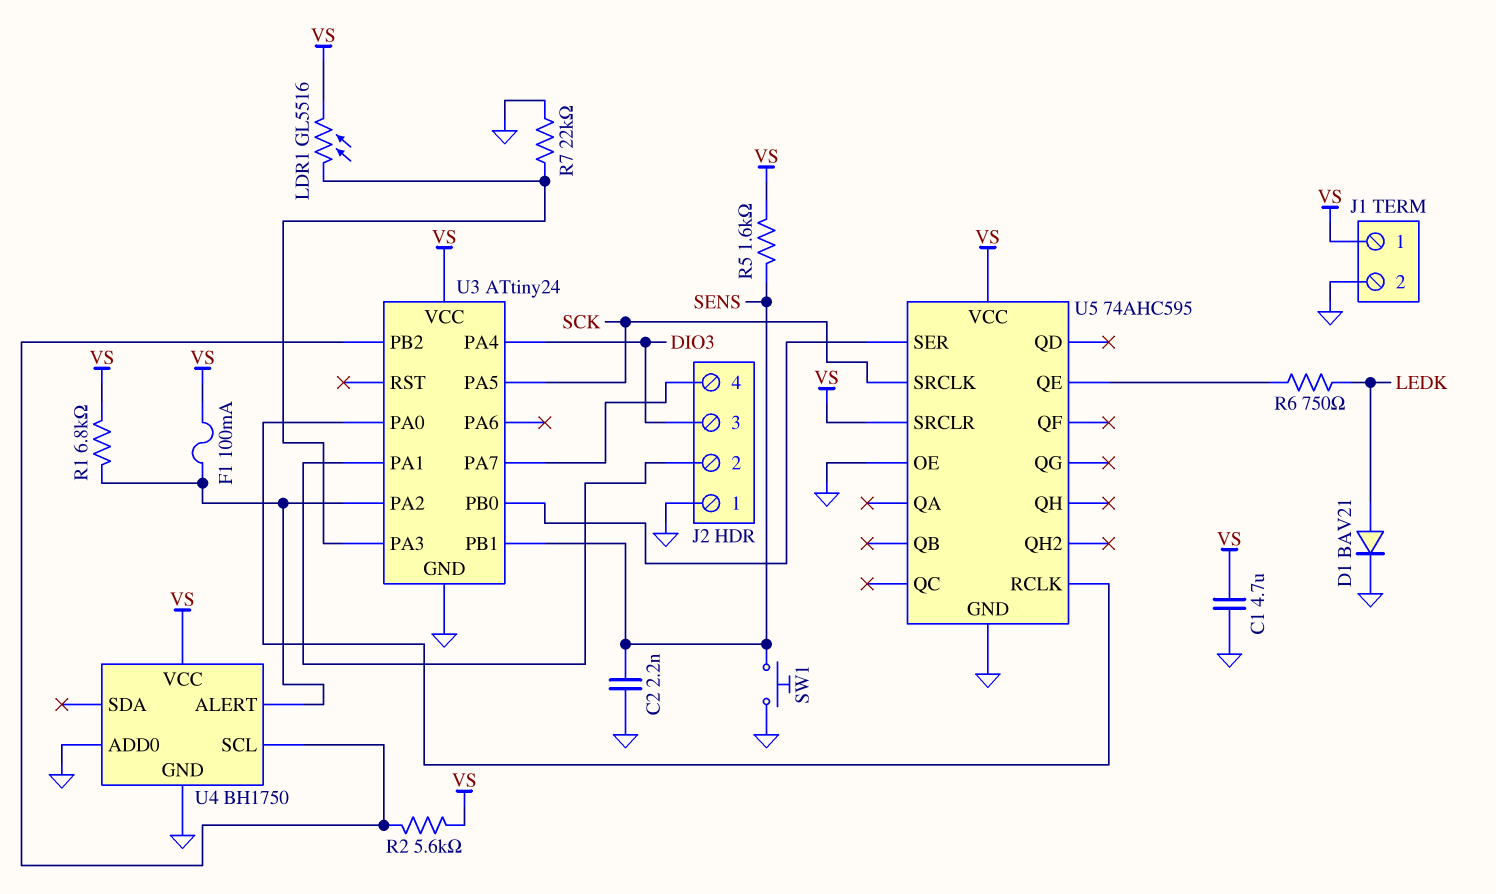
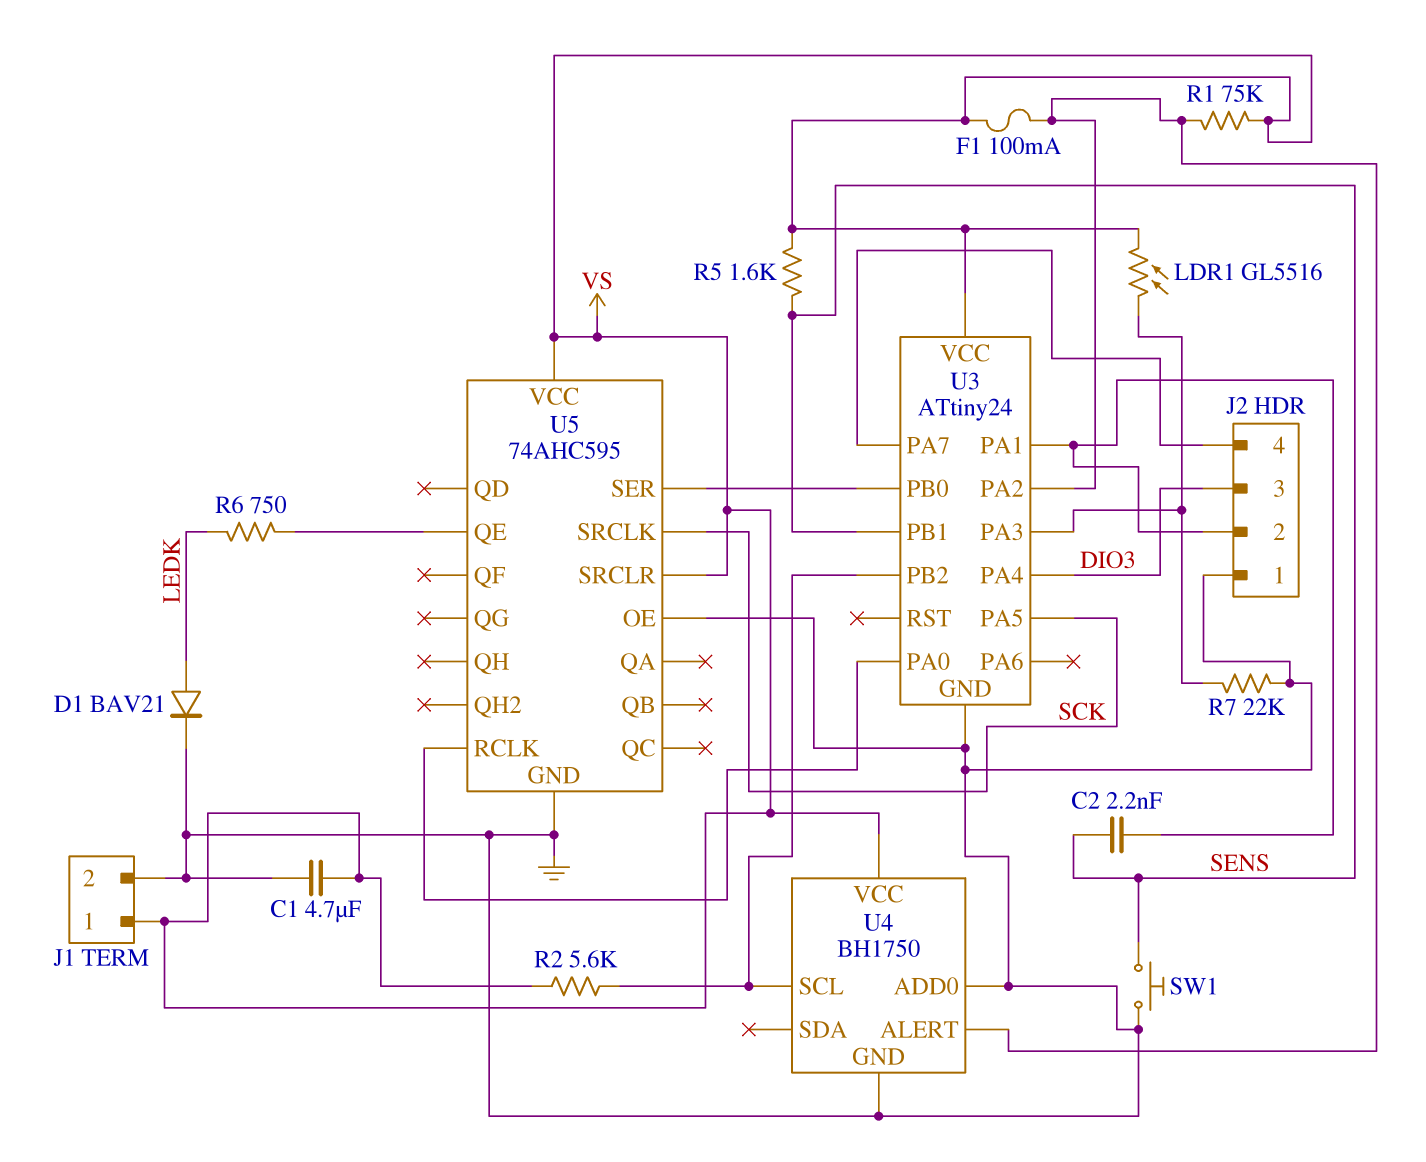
C2: 2.2nF (GND, SENS) -> 2.2nF (J2/2, SENS)
R1: 6.8k (U3/PA2, VS) -> 75k (U3/PA2, VS)

